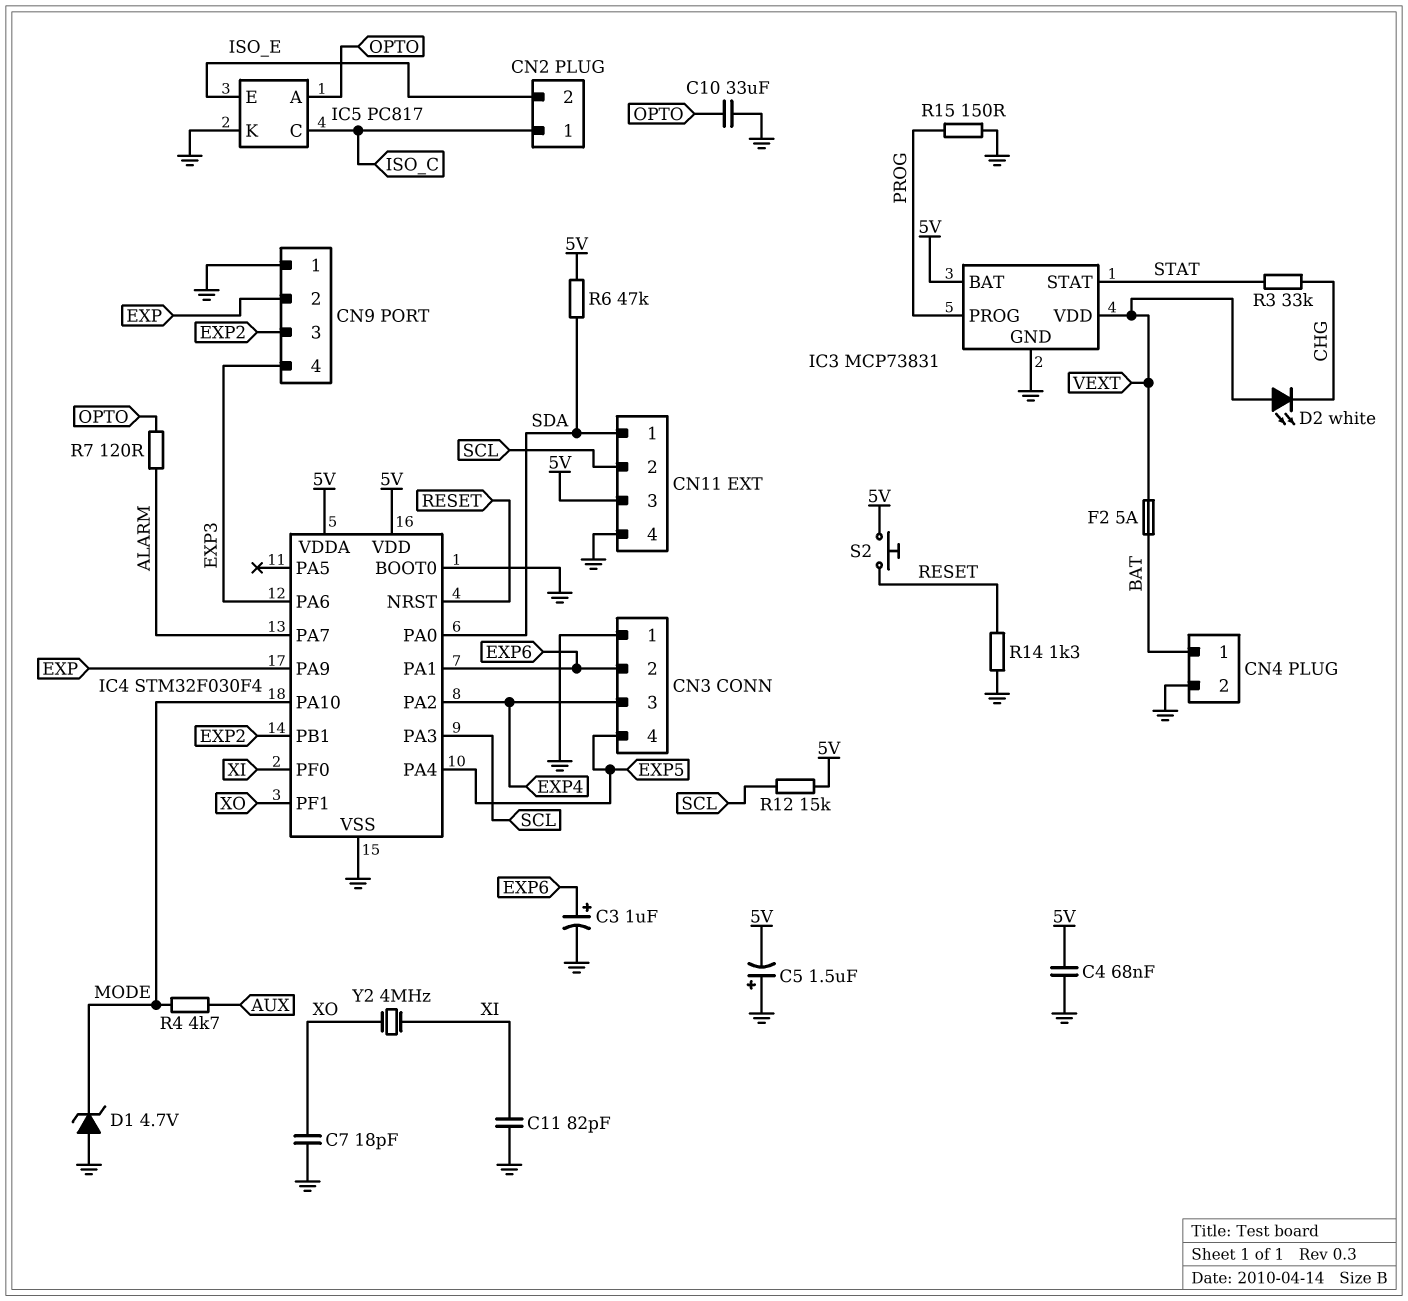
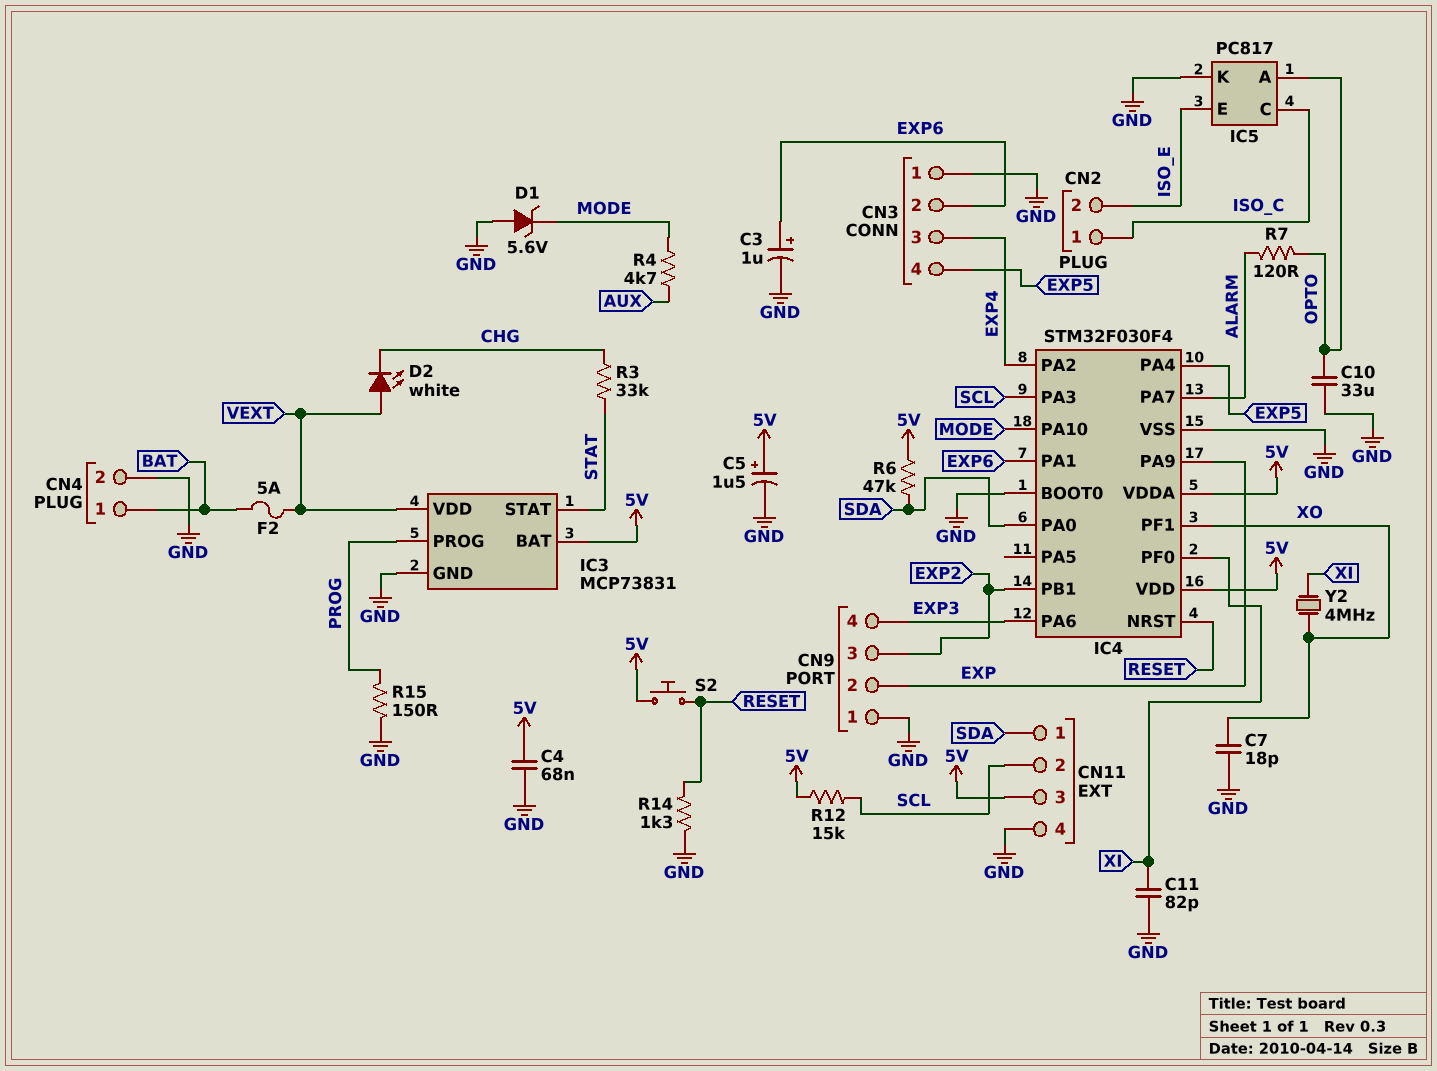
C5: 1.5uF (plus GND, minus 5V) -> 1.5uF (plus 5V, minus GND)
D1: zener 4.7V (A GND, K MODE) -> zener 5.6V (A GND, K MODE)

